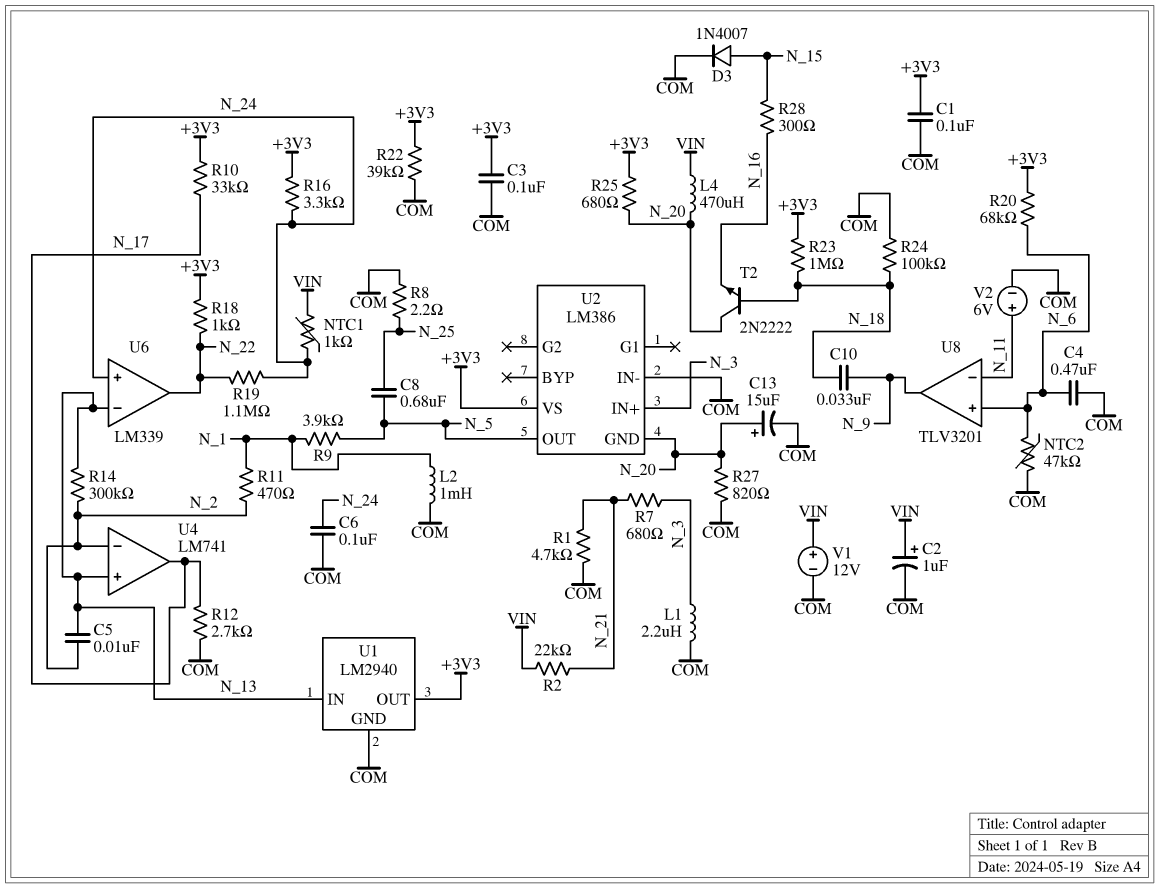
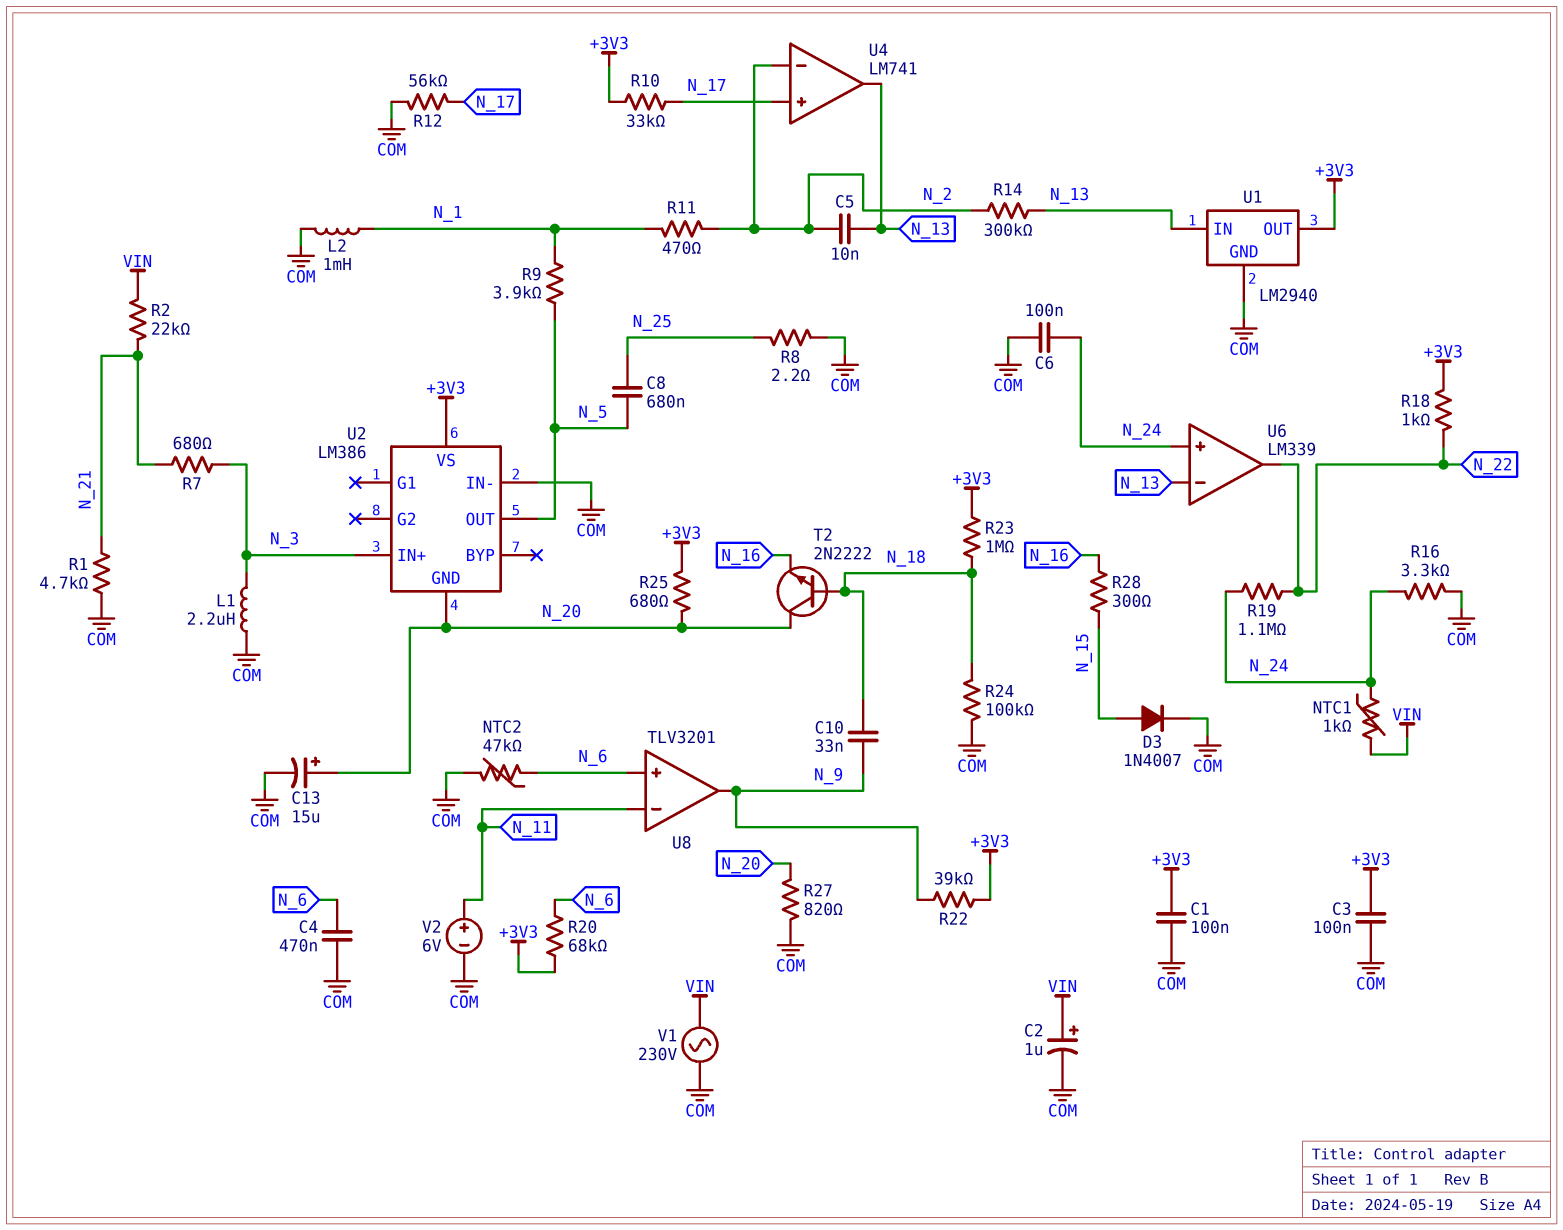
L4: 470uH (N_20, VIN) -> none
R12: 2.7k (COM, N_17) -> 56k (COM, N_17)
R16: 3.3k (+3V3, N_24) -> 3.3k (COM, N_24)
R22: 39k (+3V3, COM) -> 39k (+3V3, N_9)
U4 pin in+: N_13 -> N_17
U4 pin out: N_17 -> N_13
V1: 12V (plus VIN, minus COM) -> AC 230V (COM, VIN)

